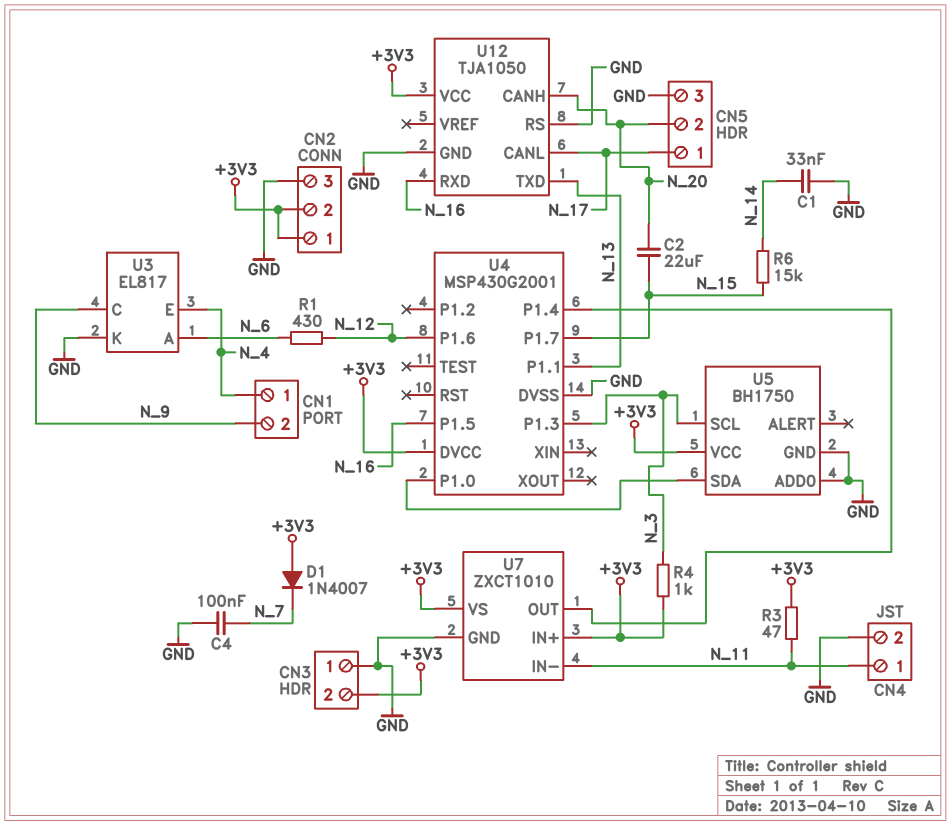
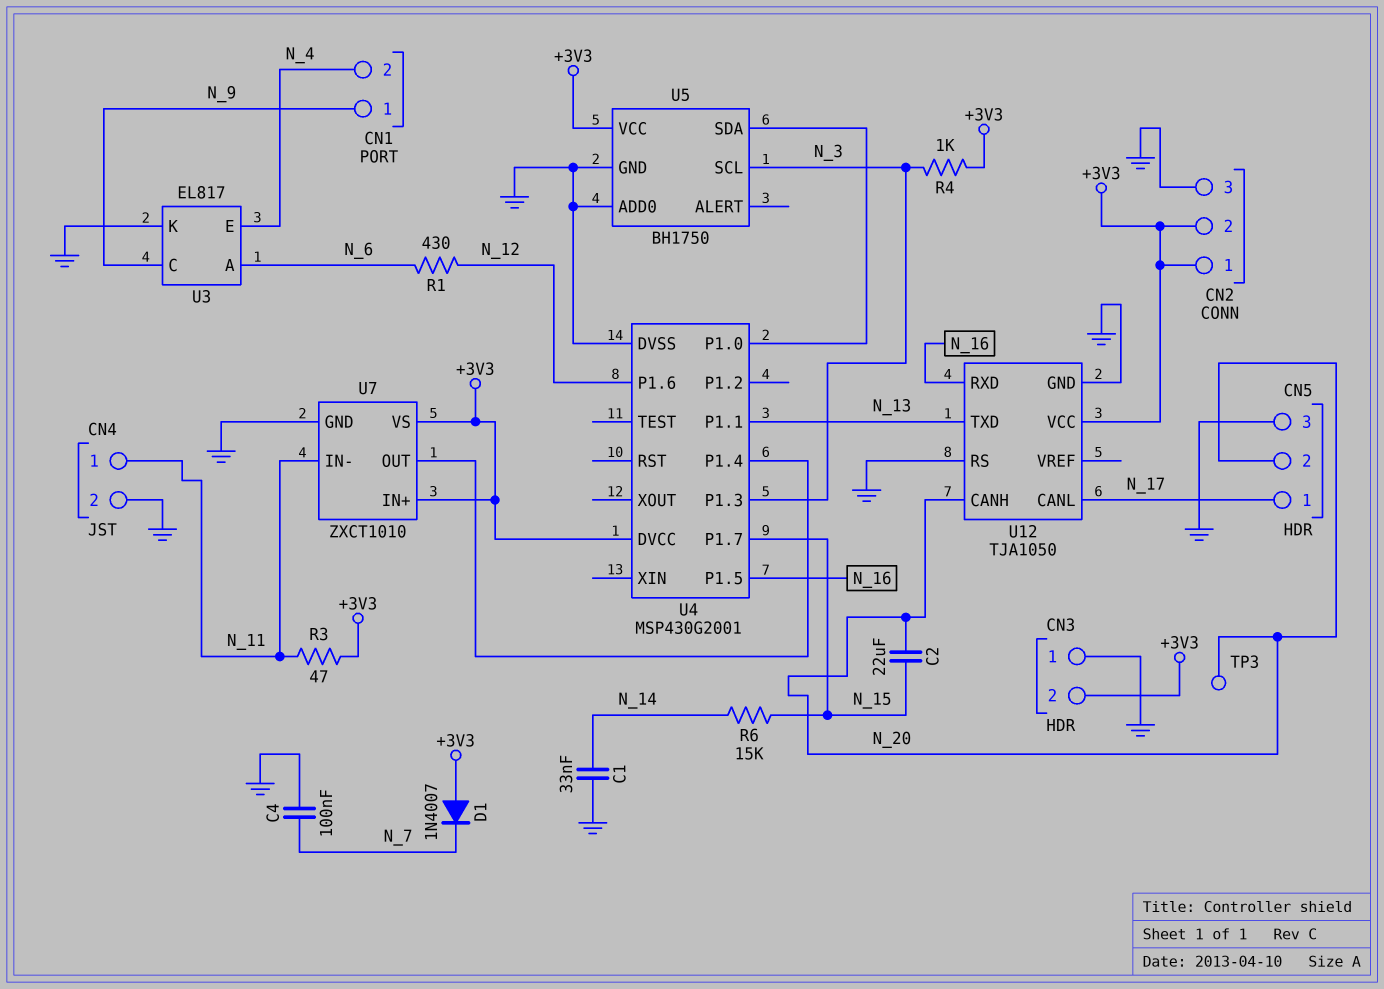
CN1 pin 1: N_4 -> N_9
CN1 pin 2: N_9 -> N_4
TP3: none -> test point (N_20)

